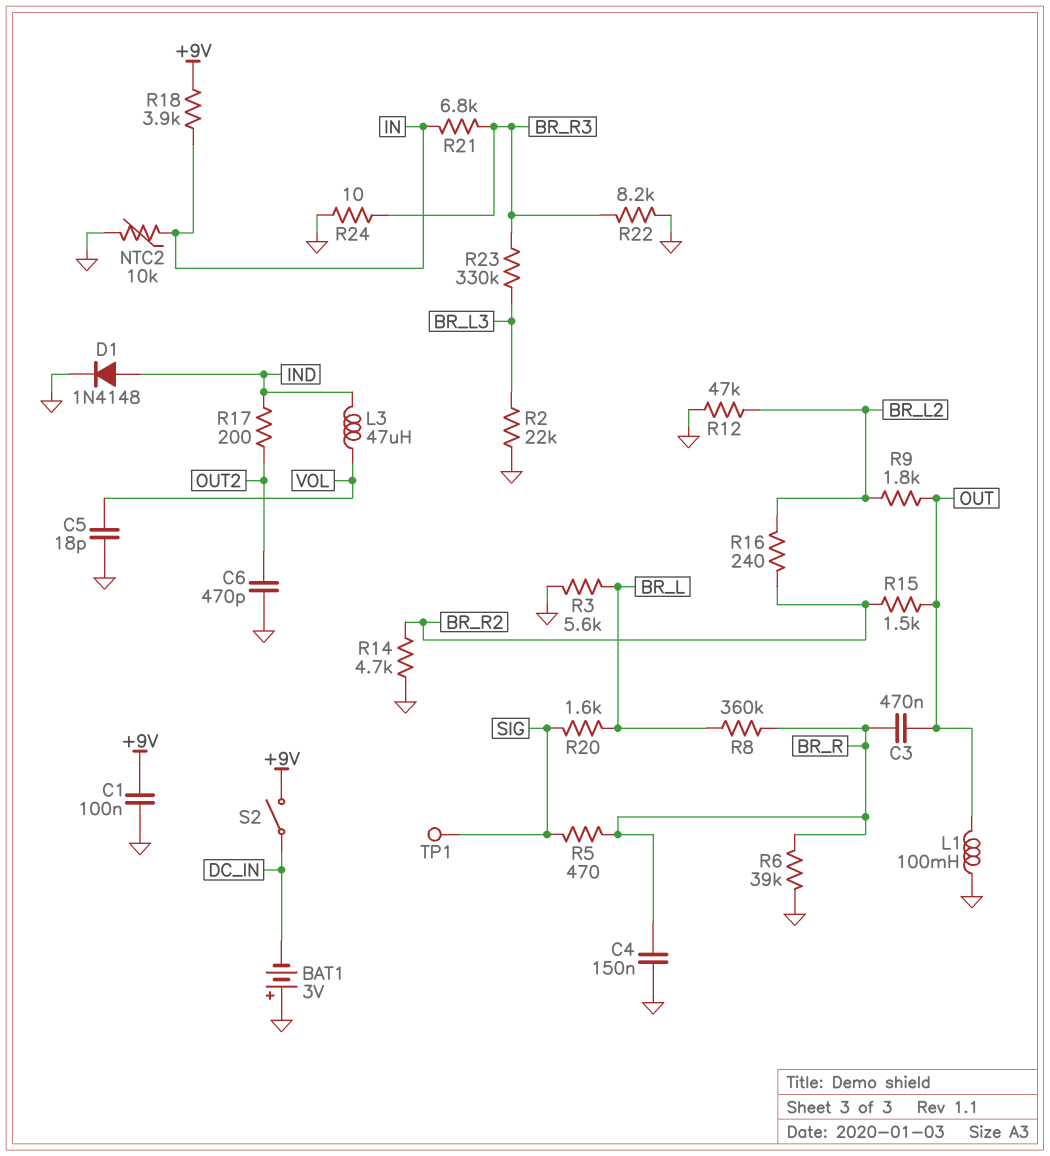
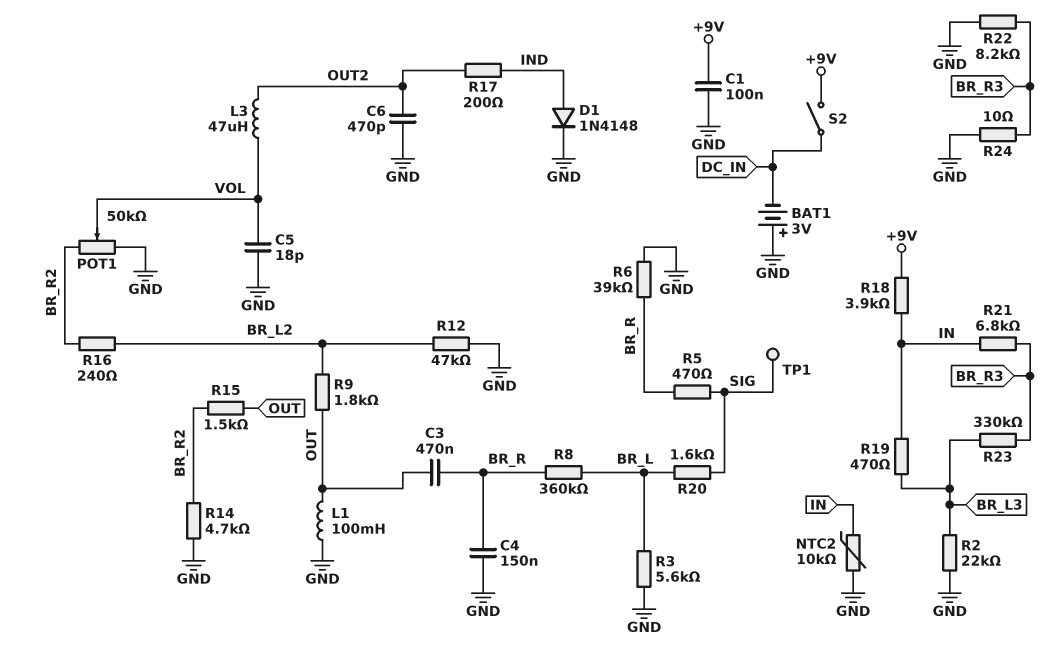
L3: 47uH (IND, VOL) -> 47uH (OUT2, VOL)
POT1: none -> 50k (BR_R2, GND, wiper VOL)
R19: none -> 470 (BR_L3, IN)

